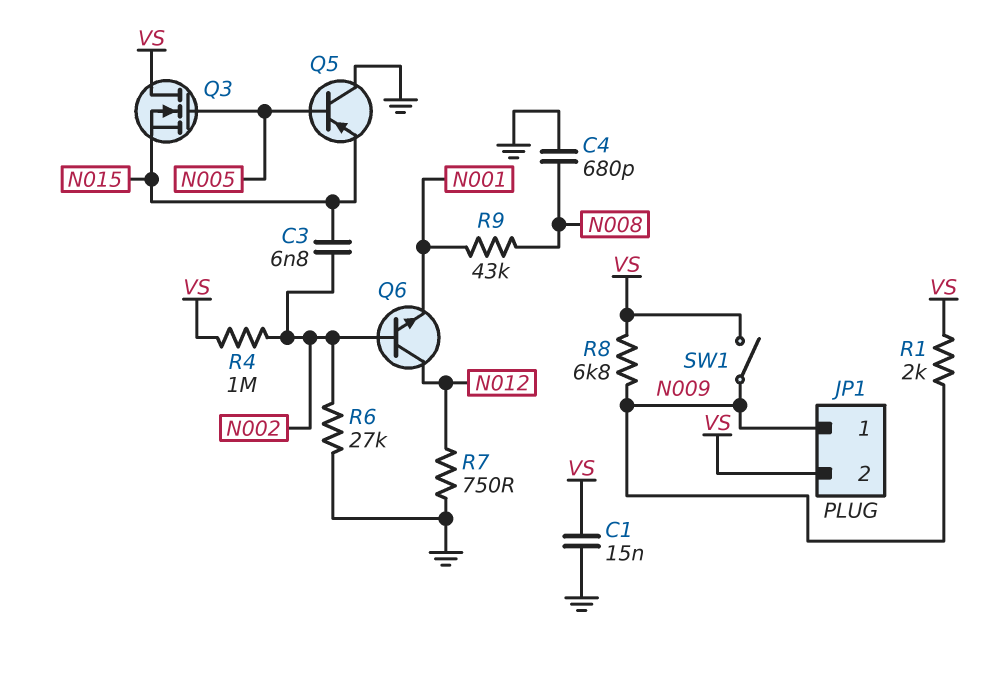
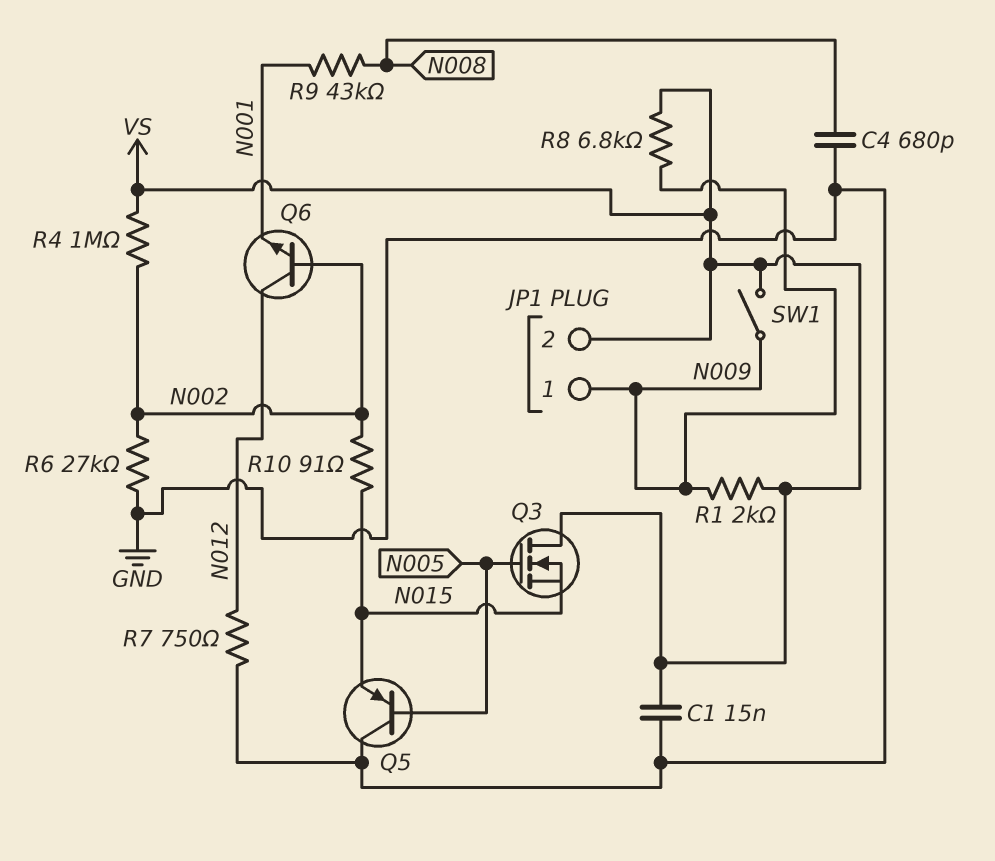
C3: 6.8nF (N002, N015) -> none
R10: none -> 91 (N002, N015)

